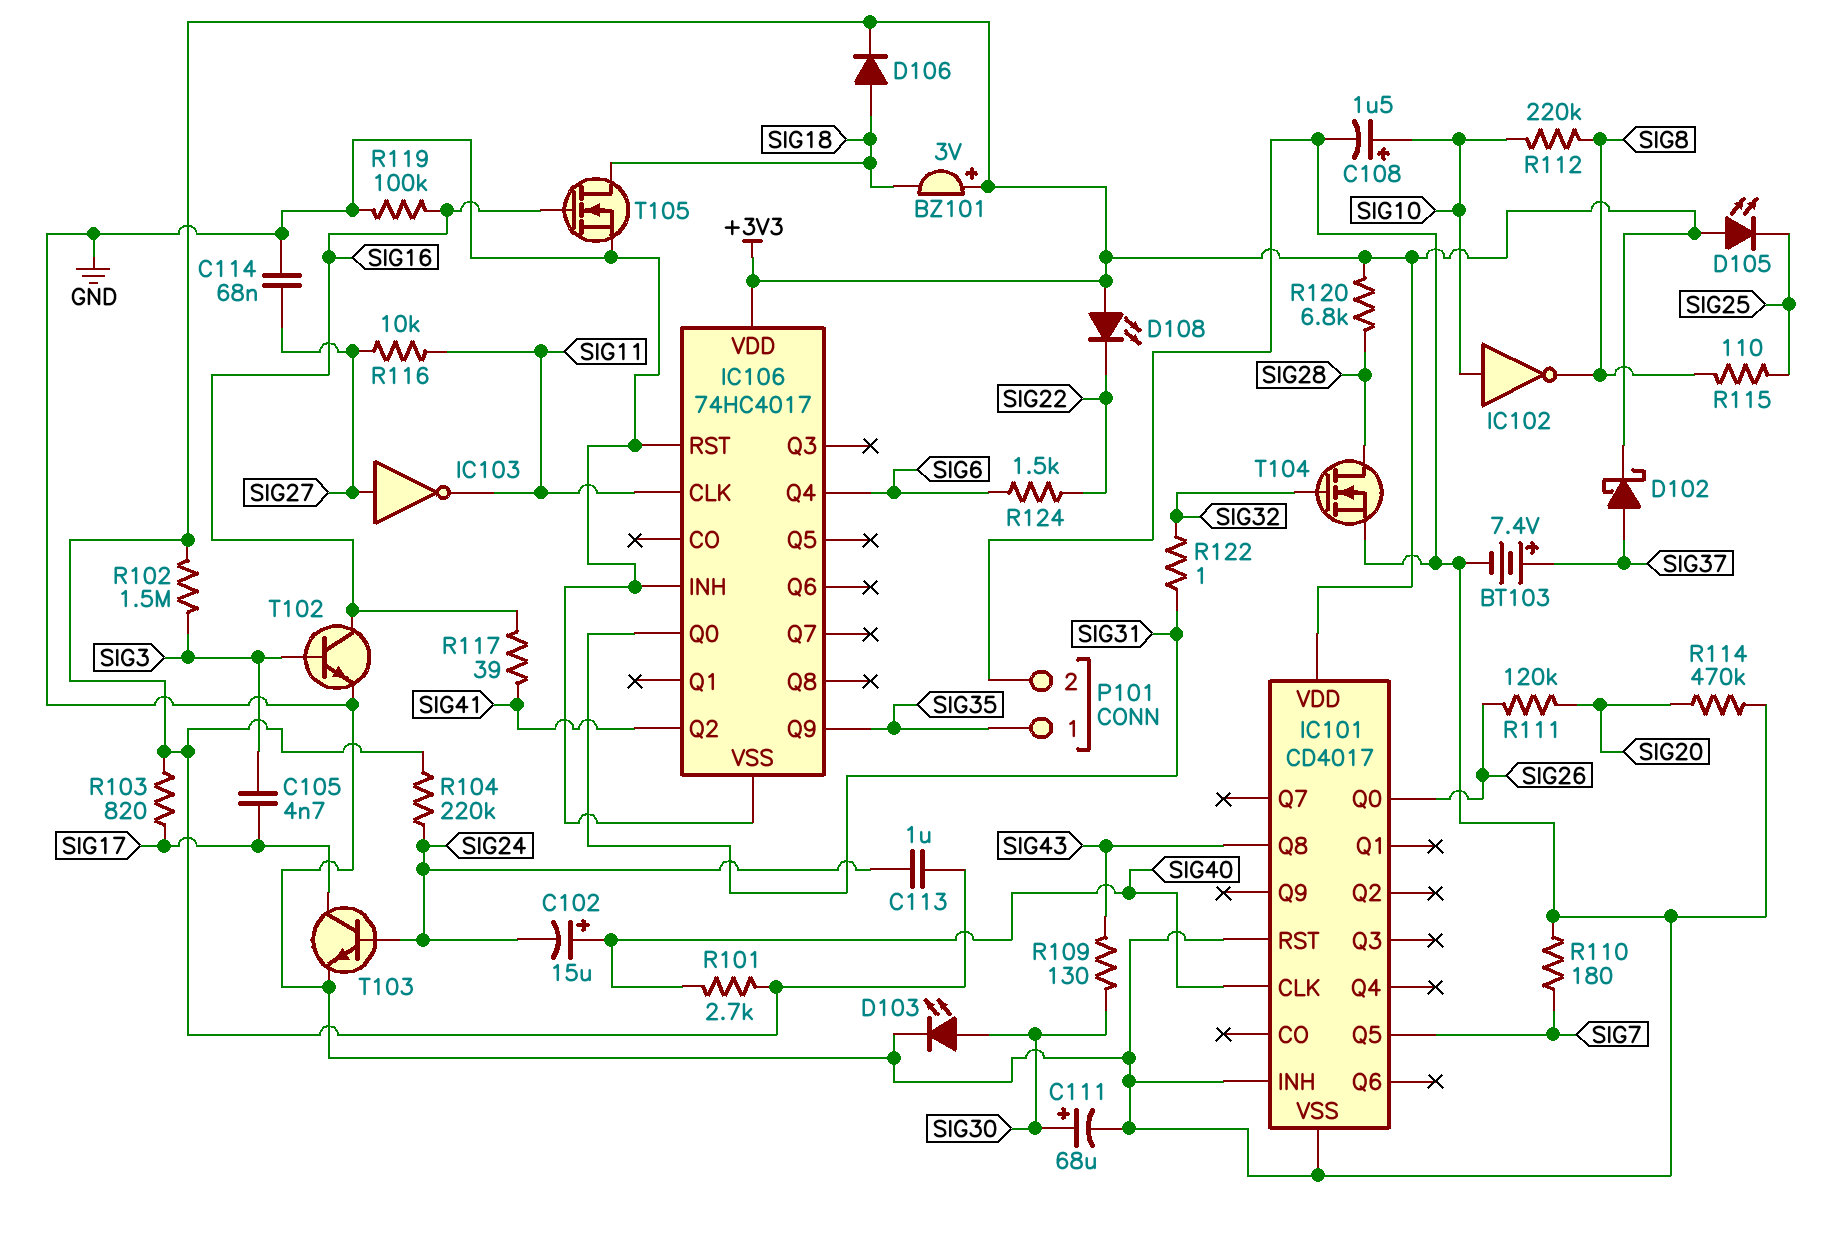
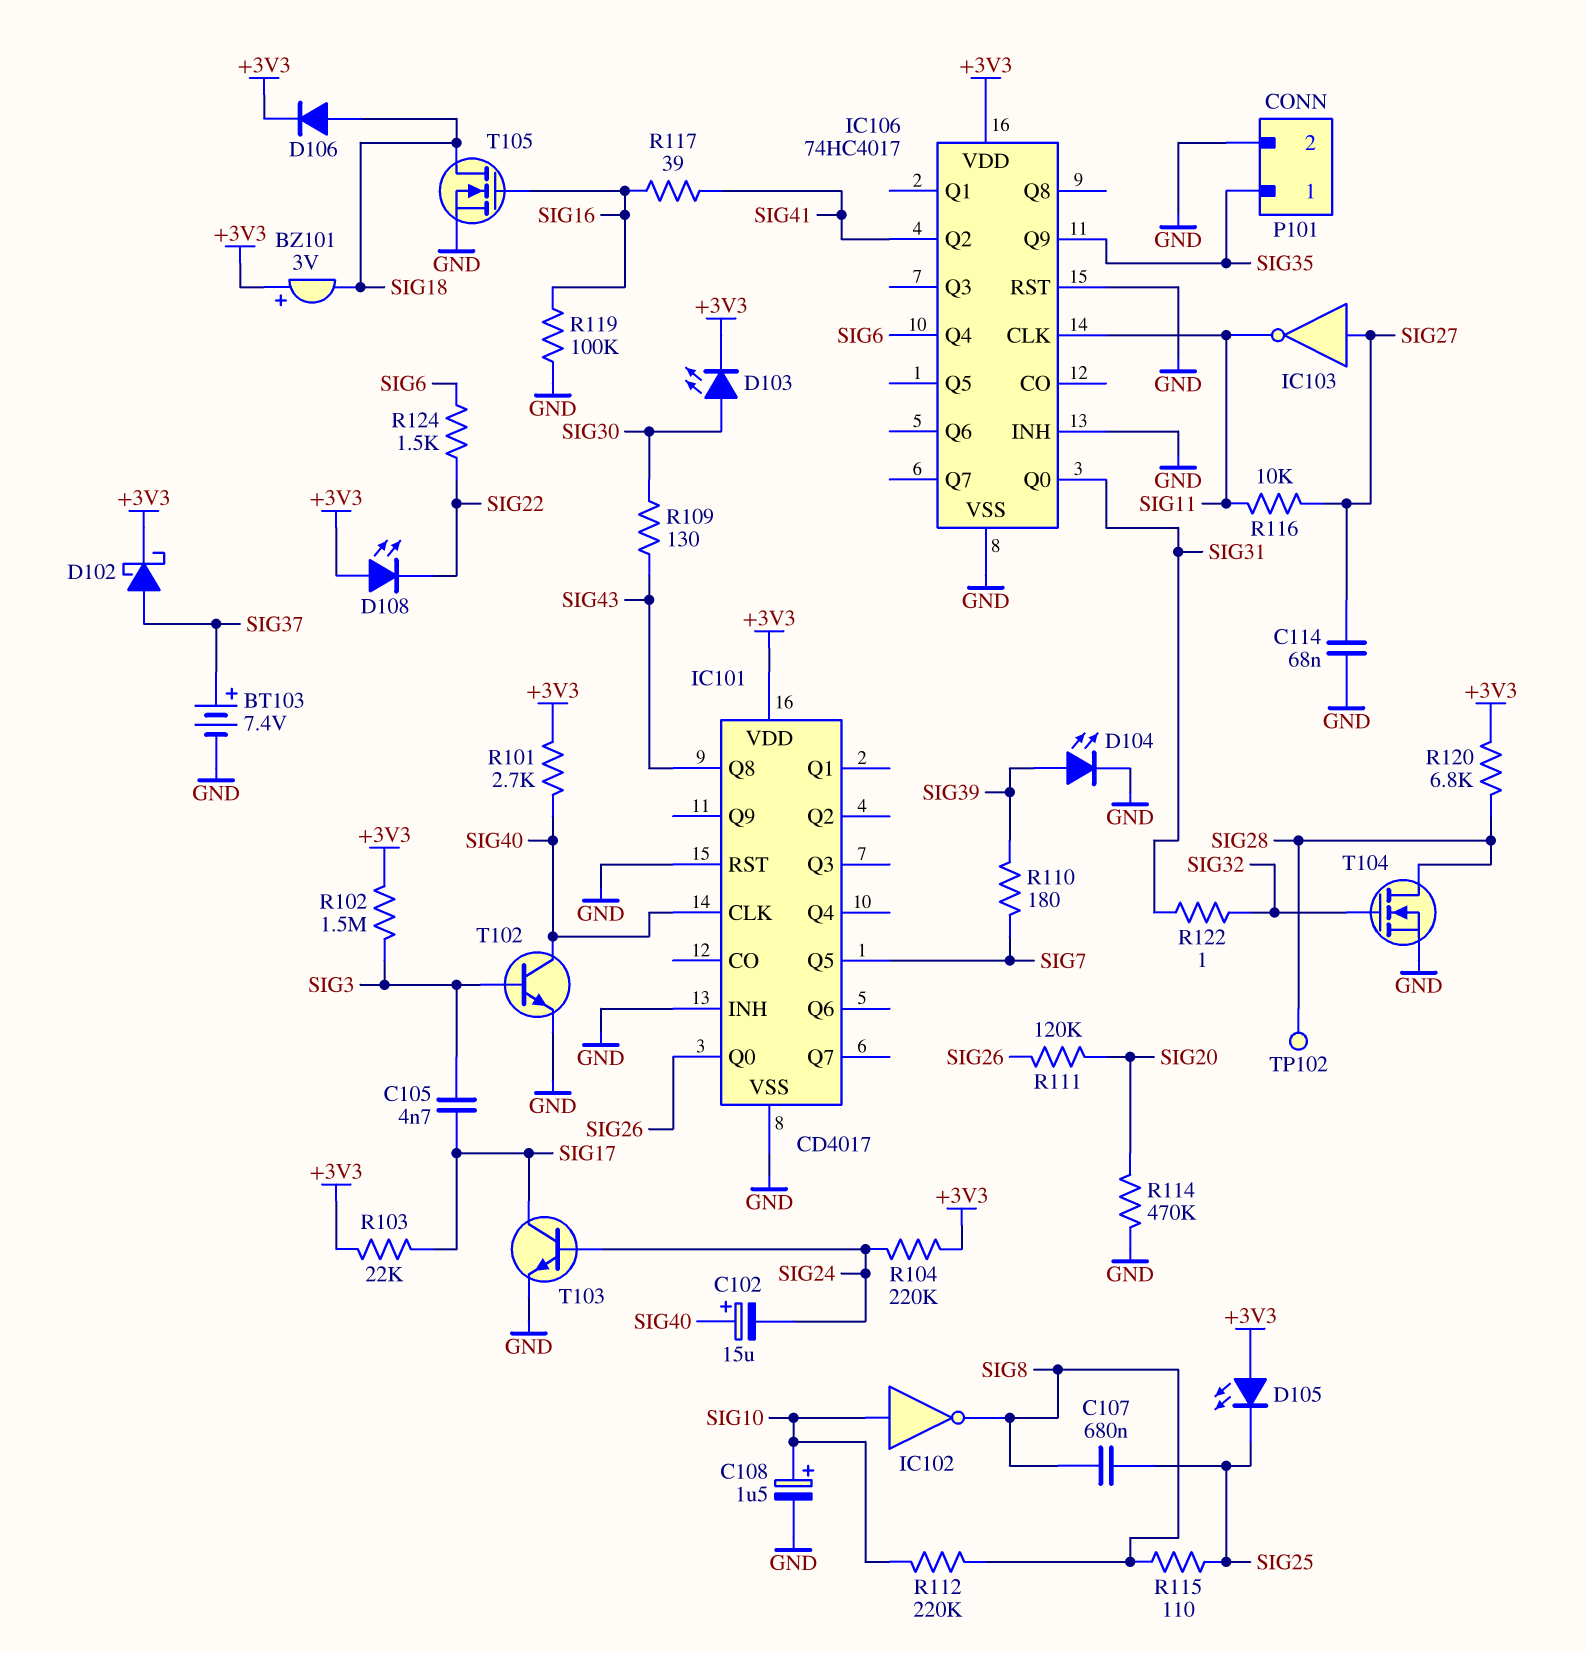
C107: none -> 680nF (SIG8, SIG25)
C111: 68uF (plus SIG30, minus GND) -> none
C113: 1uF (+3V3, SIG24) -> none
D103: LED (A SIG30, K GND) -> LED (A SIG30, K +3V3)
D104: none -> LED (A SIG39, K GND)
R103: 820 (+3V3, SIG17) -> 22k (+3V3, SIG17)
R110: 180 (GND, SIG7) -> 180 (SIG7, SIG39)
T102: NPN (B SIG3, C SIG16, E GND) -> NPN (B SIG3, C SIG40, E GND)
TP102: none -> test point (SIG28)

